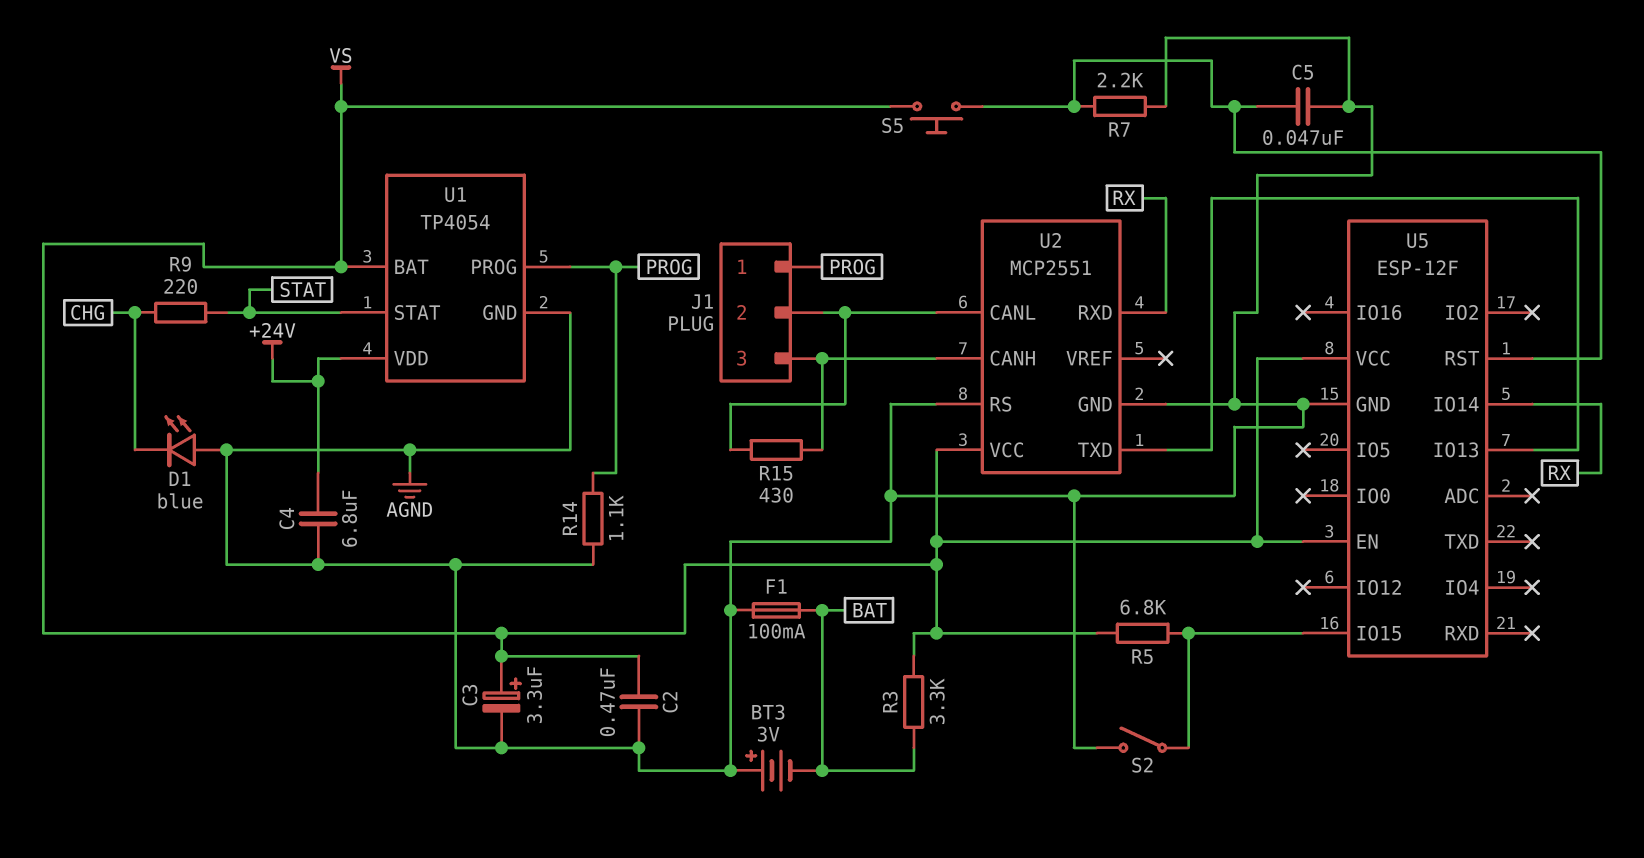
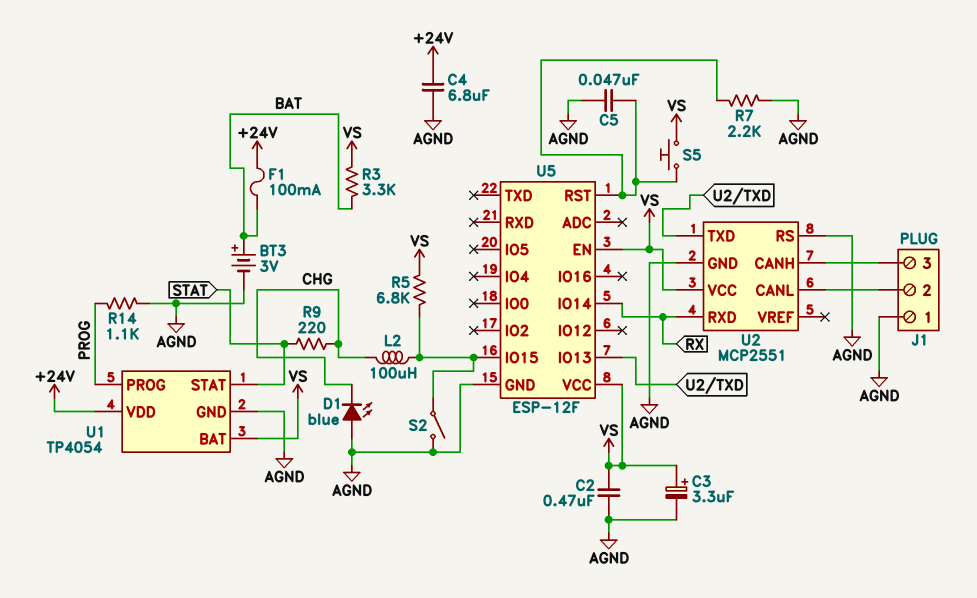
BT3: 3V (plus AGND, minus BAT) -> 3V (plus BAT, minus AGND)
F1: 100mA (AGND, BAT) -> 100mA (+24V, BAT)
J1 pin 1: PROG -> AGND
L2: none -> 100uH (CHG, U5/IO15)
R15: 430 (J1/2, J1/3) -> none

